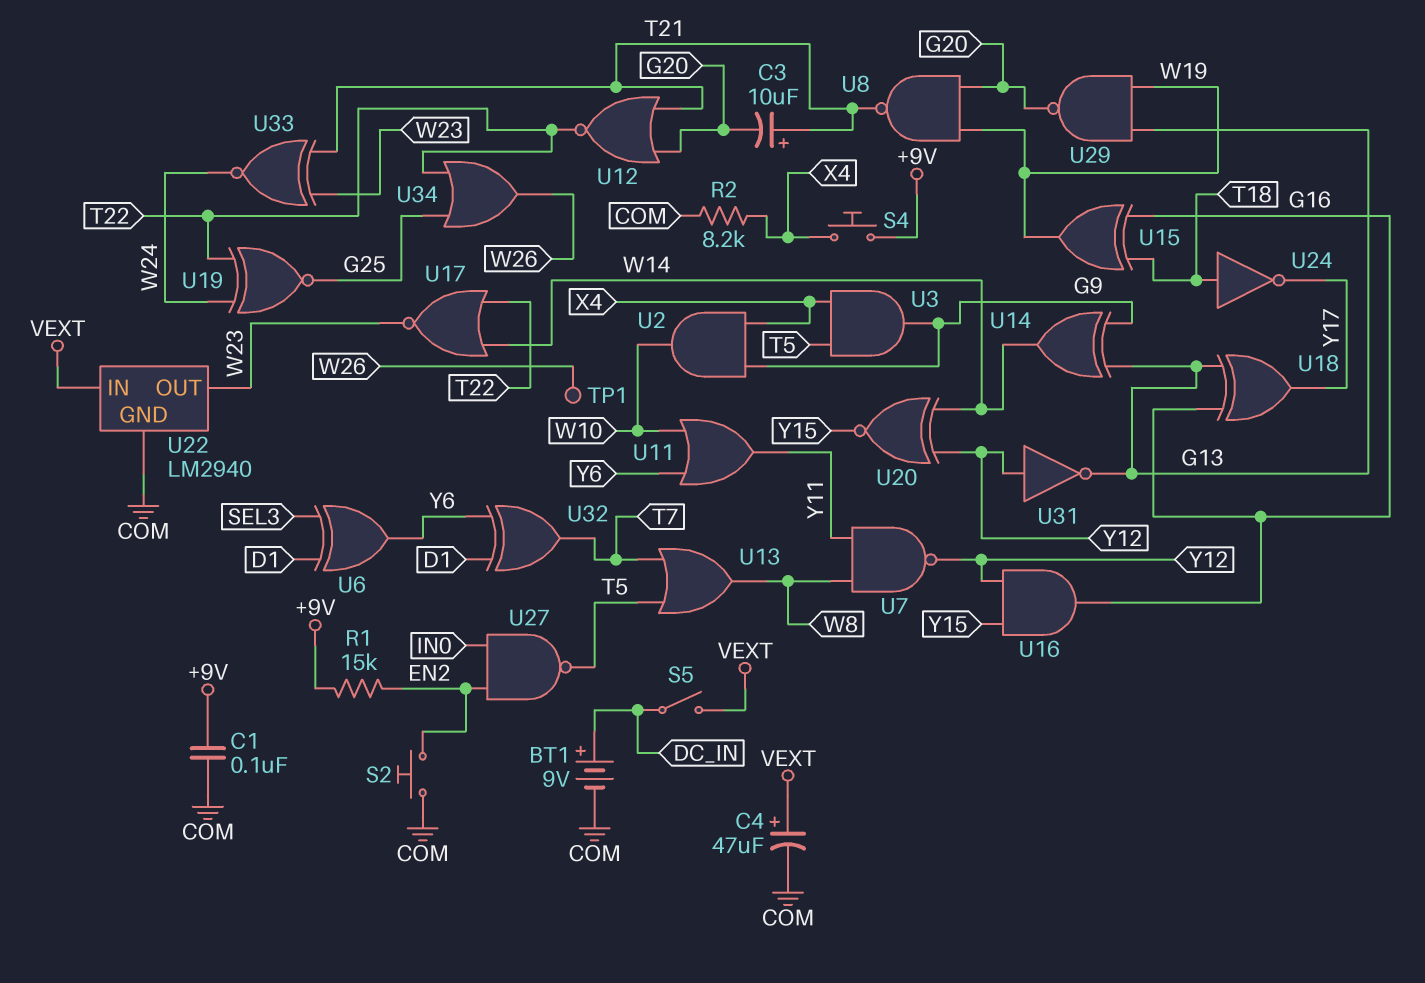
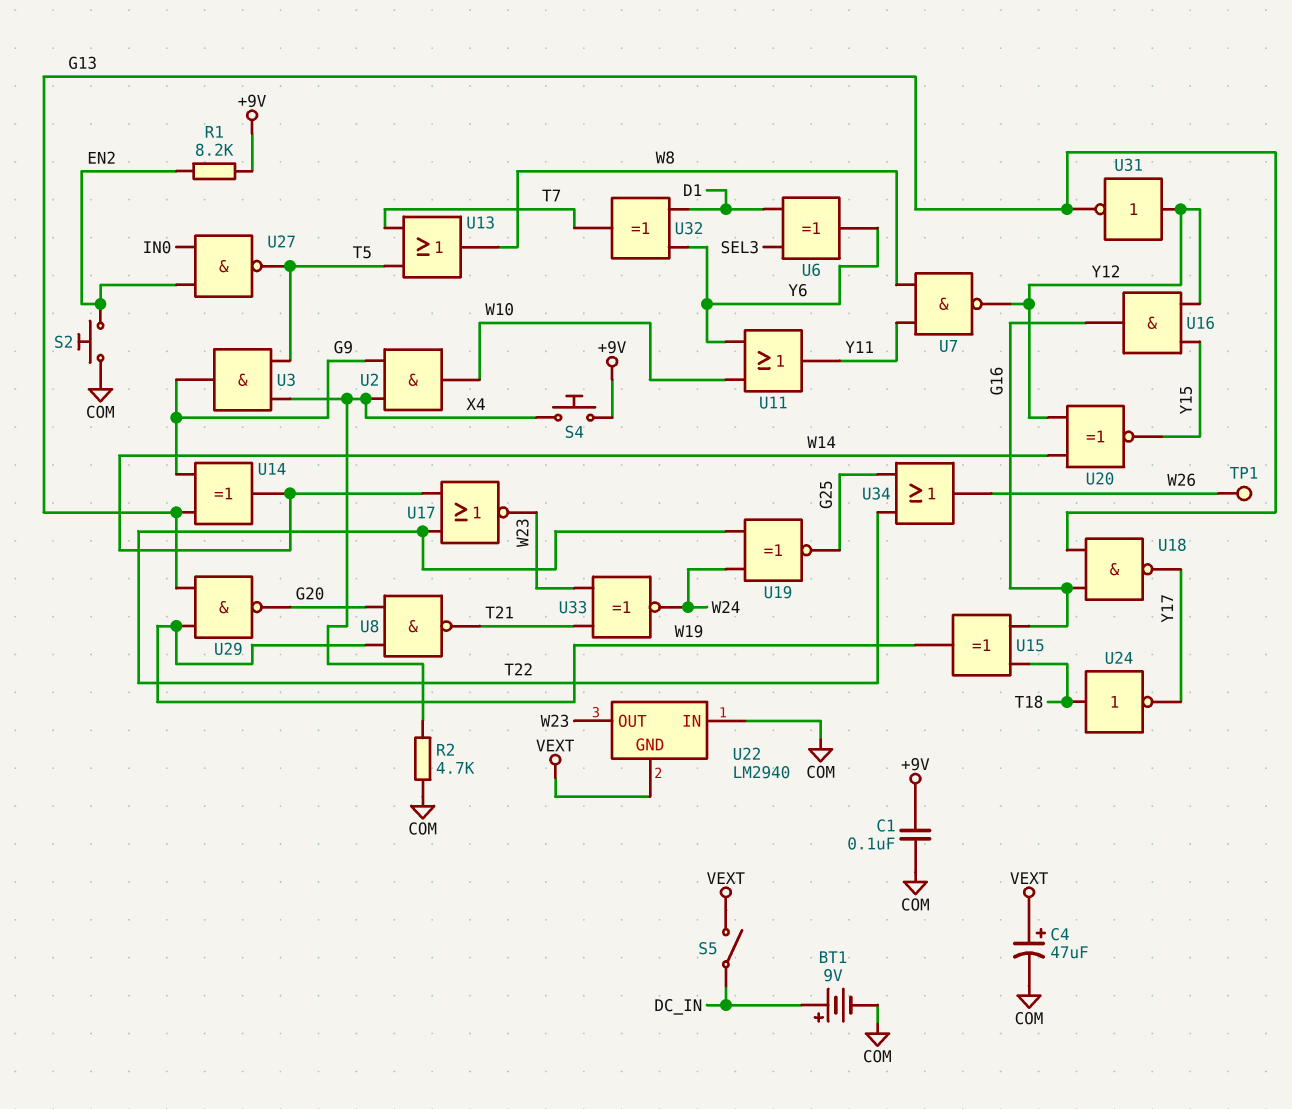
C3: 10uF (plus T21, minus G20) -> none
R1: 15k (+9V, EN2) -> 8.2k (+9V, EN2)
R2: 8.2k (COM, X4) -> 4.7k (COM, X4)
U12: NOR (in G20, in T21, out T22) -> none
U18: XOR (in G13, in G16, out Y17) -> NAND (in G13, in G16, out Y17)
U22 pin GND: COM -> VEXT
U22 pin IN: VEXT -> COM

